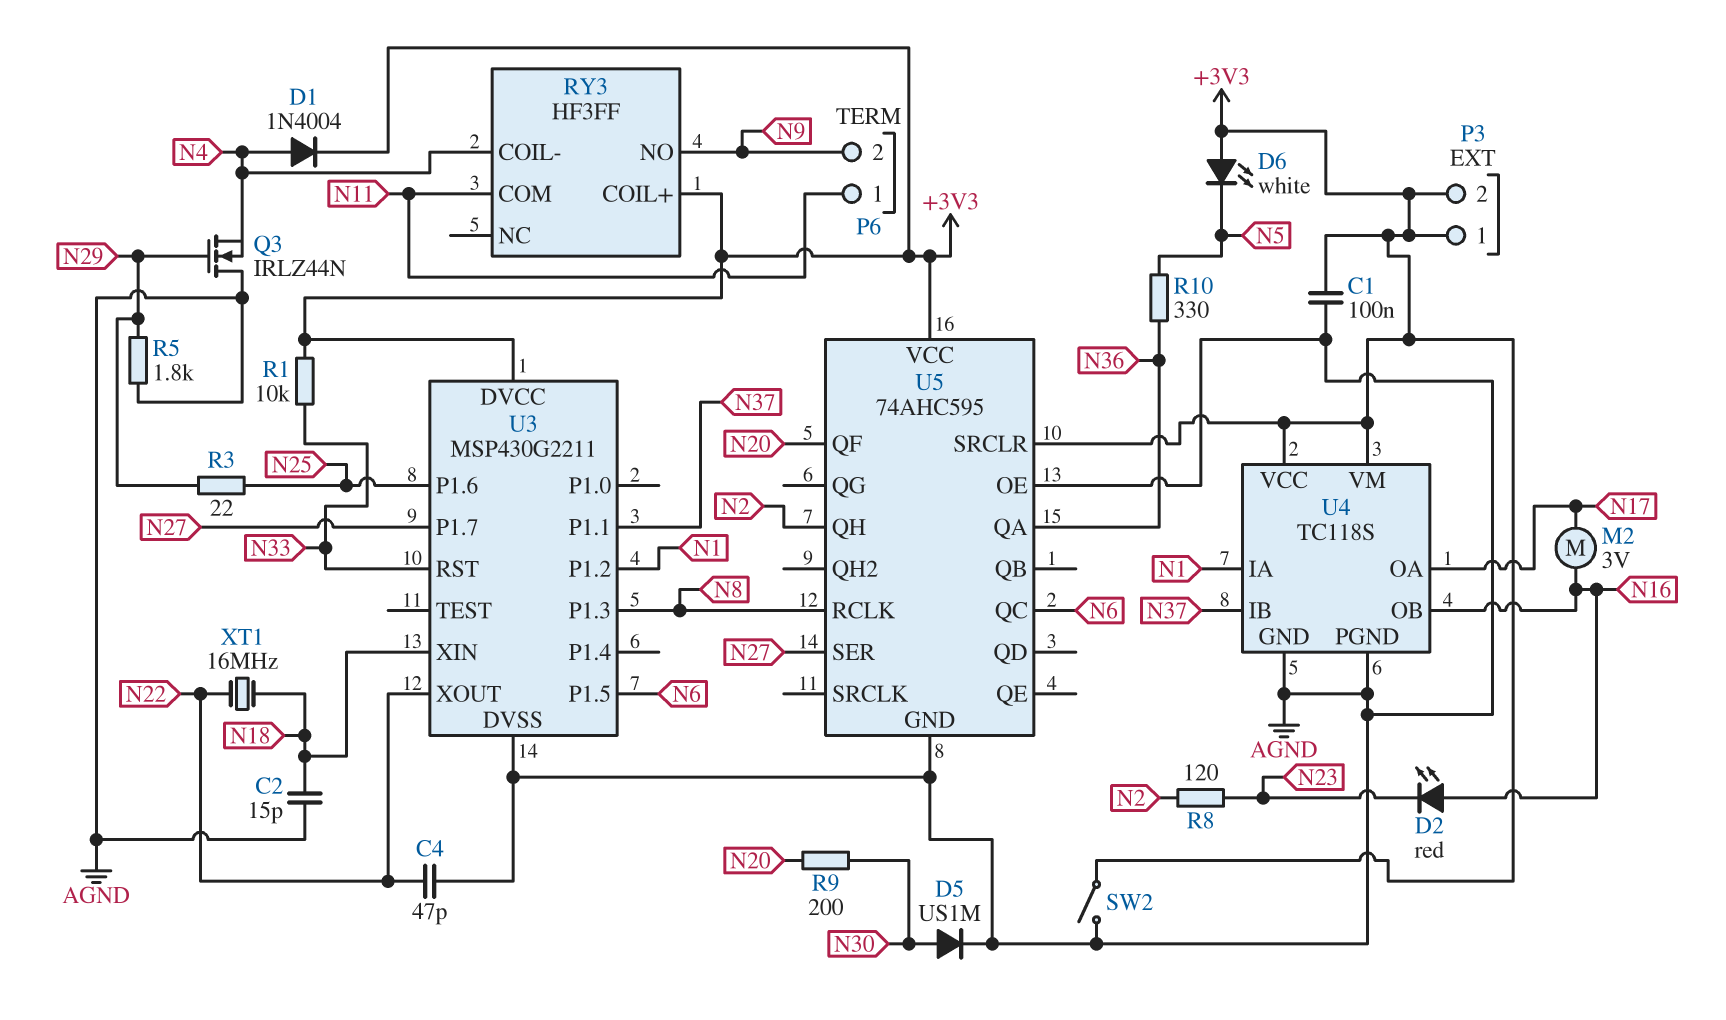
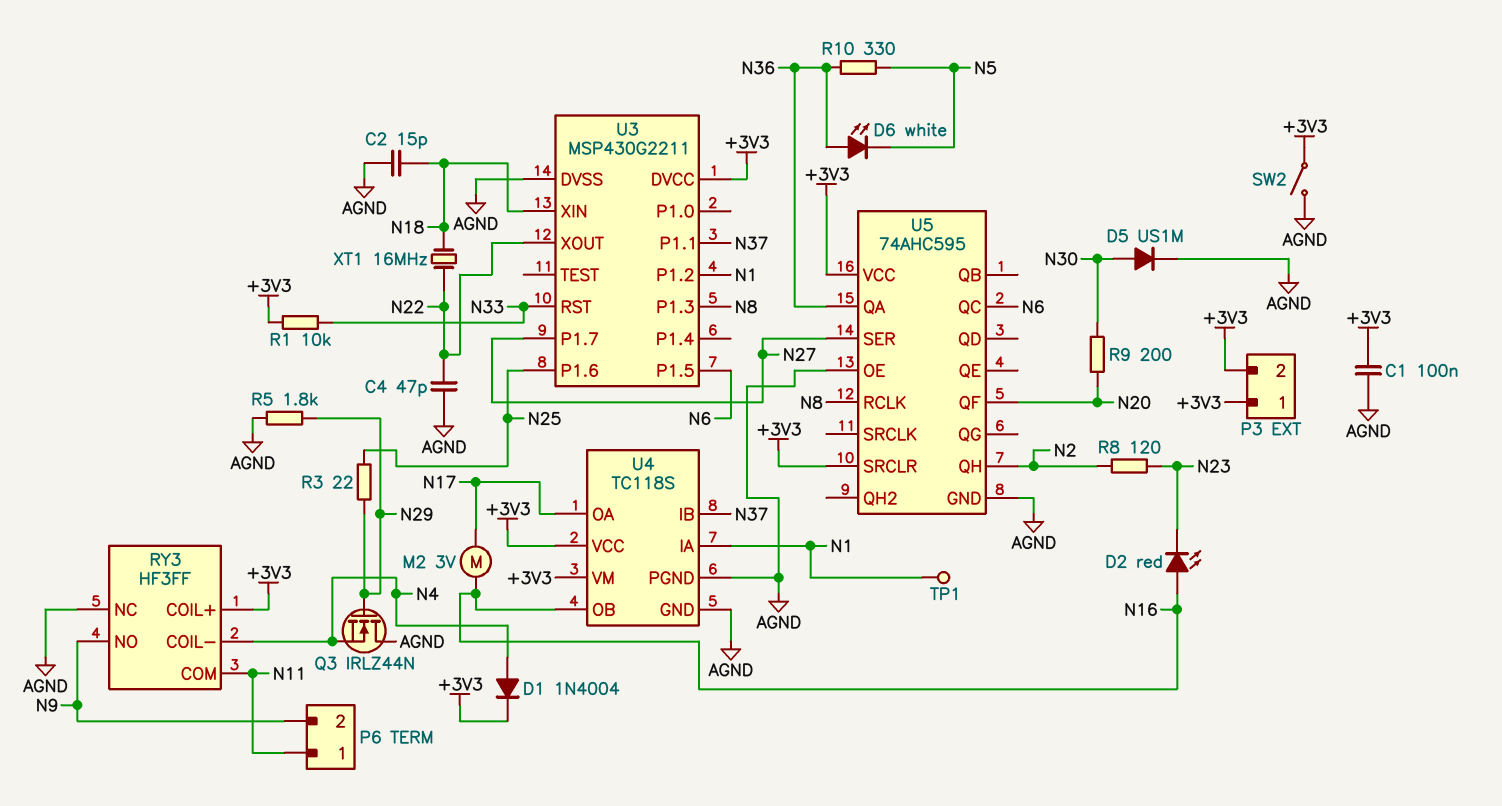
D6: LED white (A +3V3, K N5) -> LED white (A N36, K N5)
RY3 pin NC: none -> AGND
TP1: none -> test point (N1)

